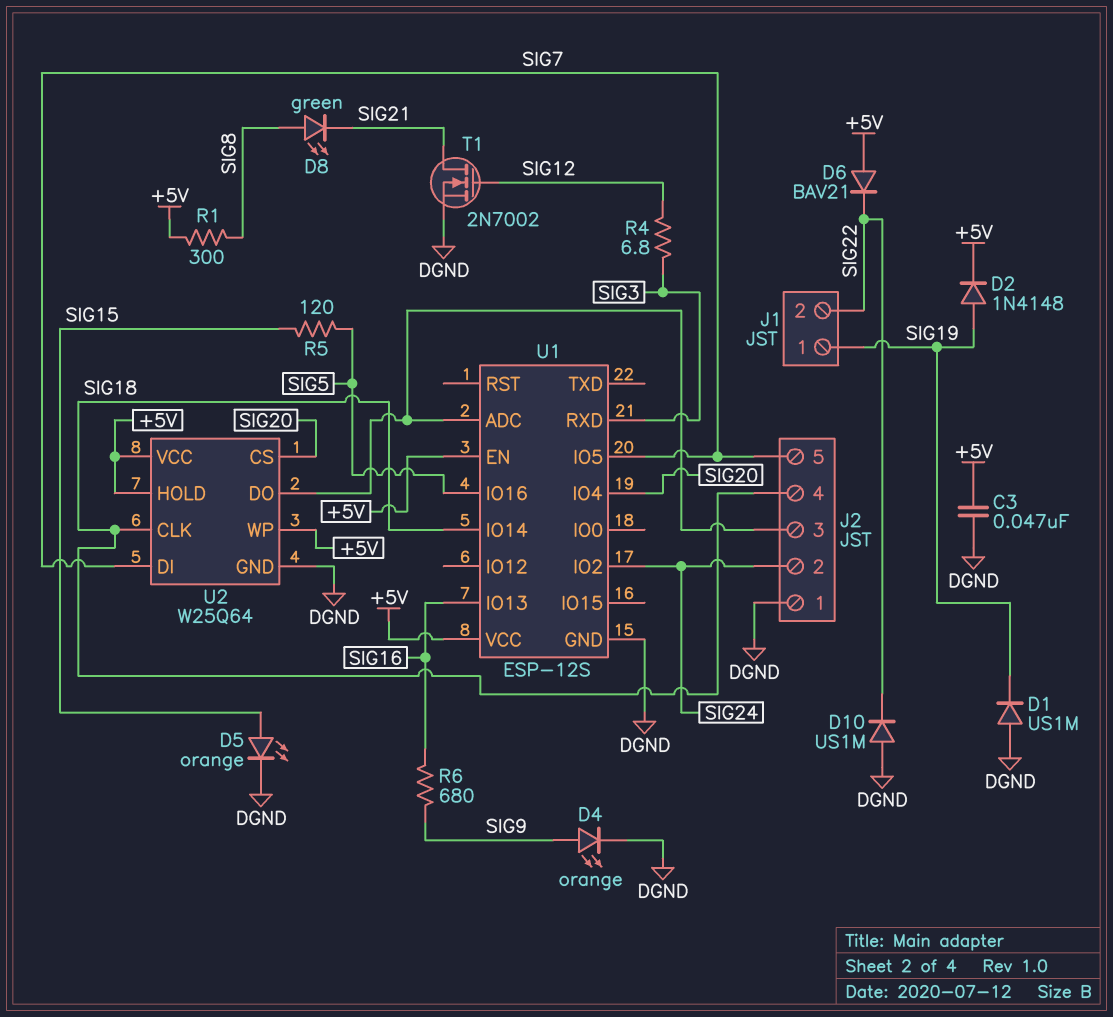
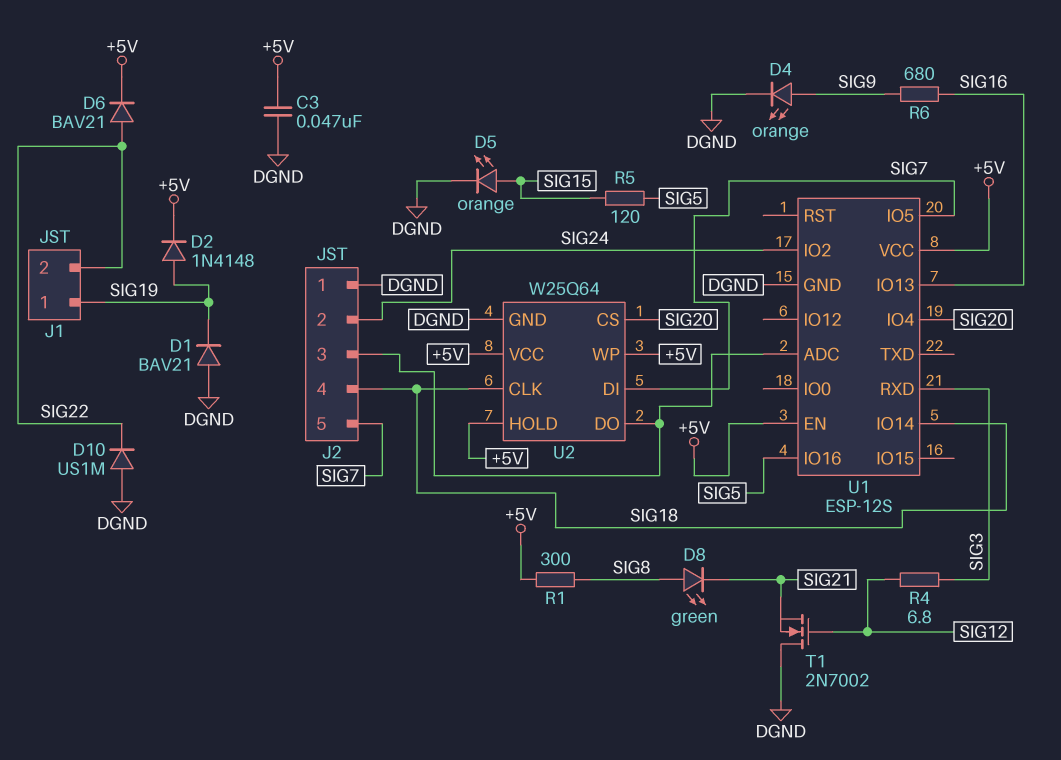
D1: diode US1M (A DGND, K SIG19) -> diode BAV21 (A DGND, K SIG19)
D6: diode BAV21 (A +5V, K SIG22) -> diode BAV21 (A SIG22, K +5V)
T1: NMOS 2N7002 (G SIG12, D SIG21, S DGND) -> NMOS 2N7002 (G SIG12, D DGND, S SIG21)

